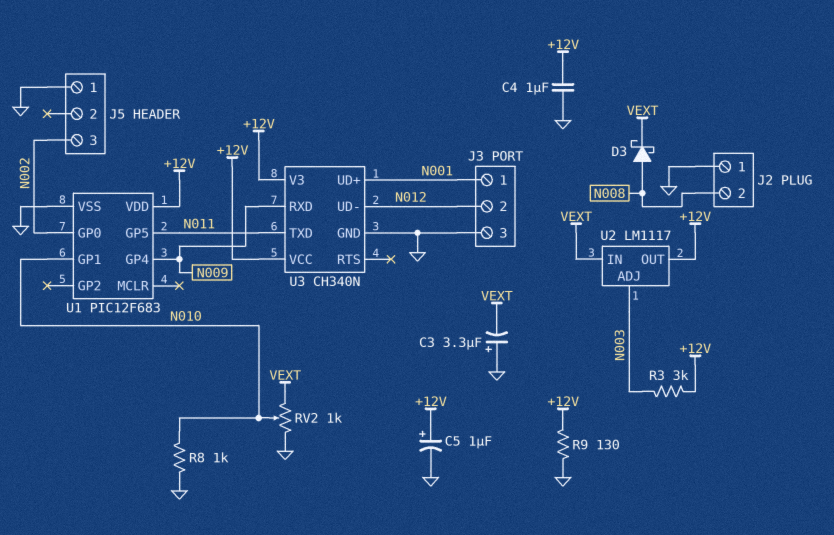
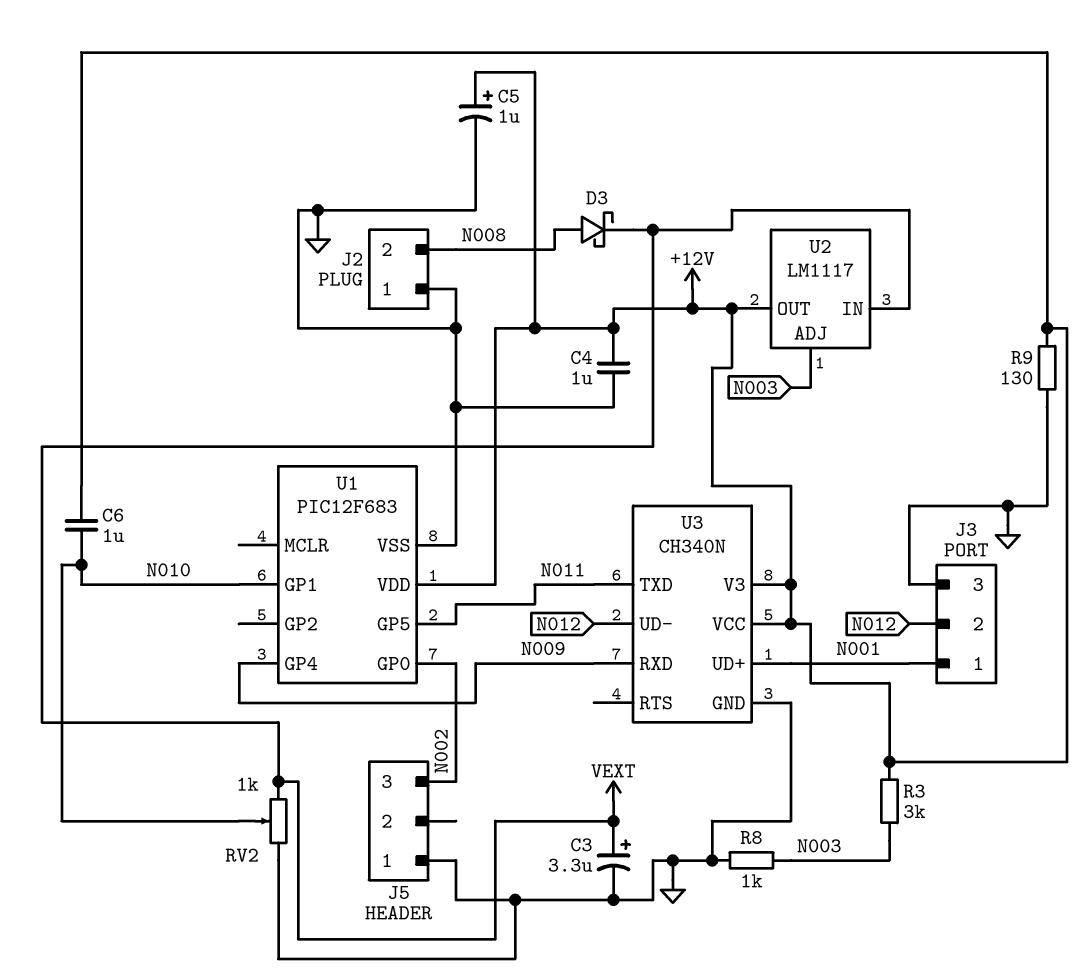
C3: 3.3uF (plus GND, minus VEXT) -> 3.3uF (plus VEXT, minus GND)
C6: none -> 1uF (+12V, N010)
R8: 1k (GND, N010) -> 1k (GND, N003)

